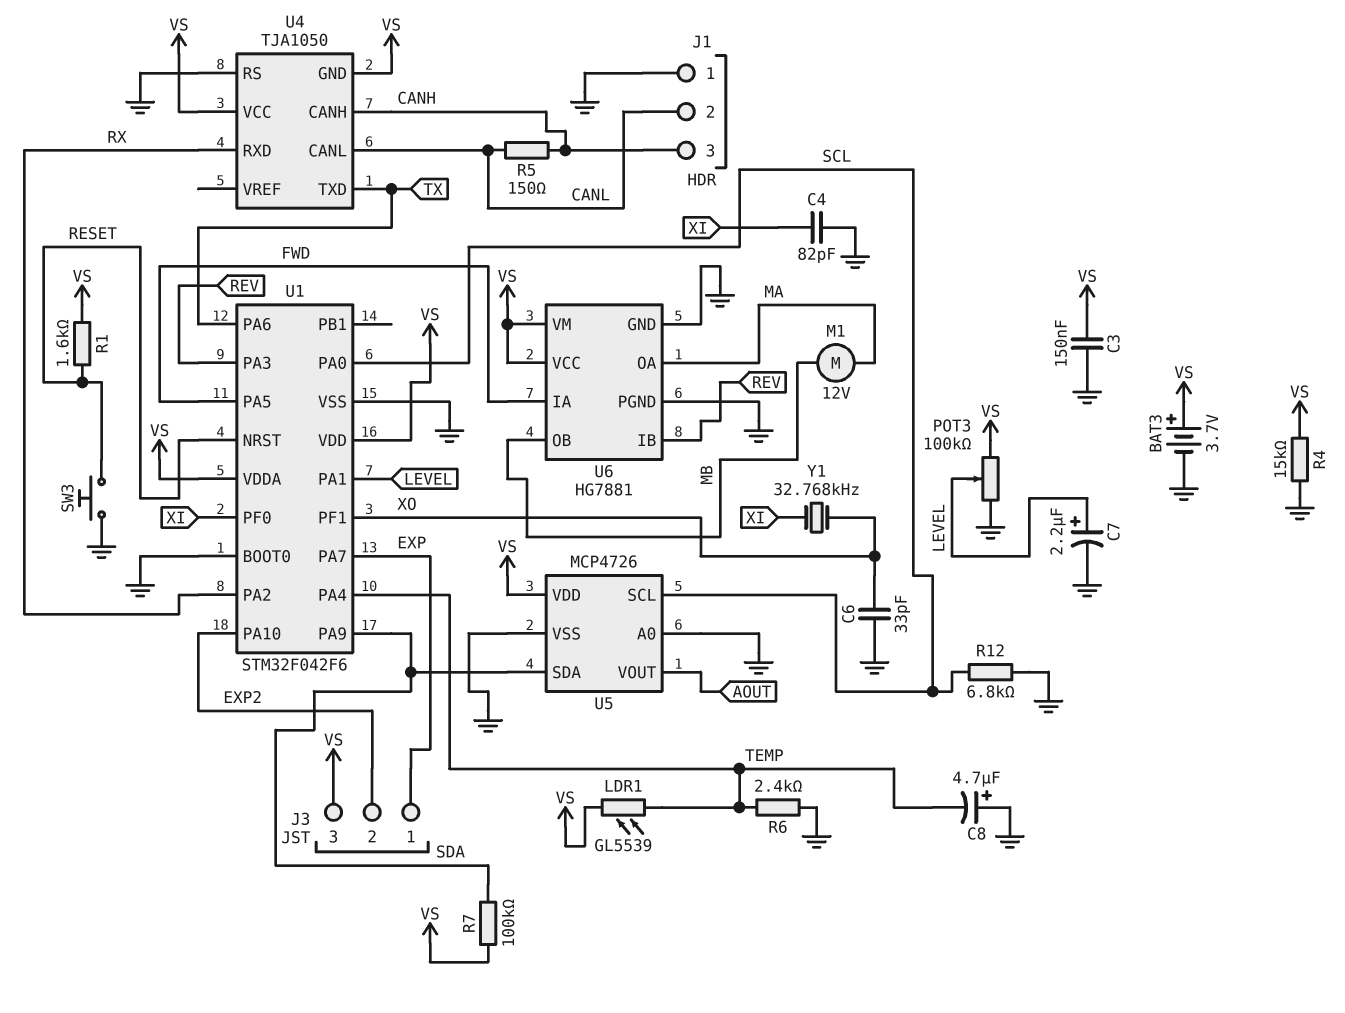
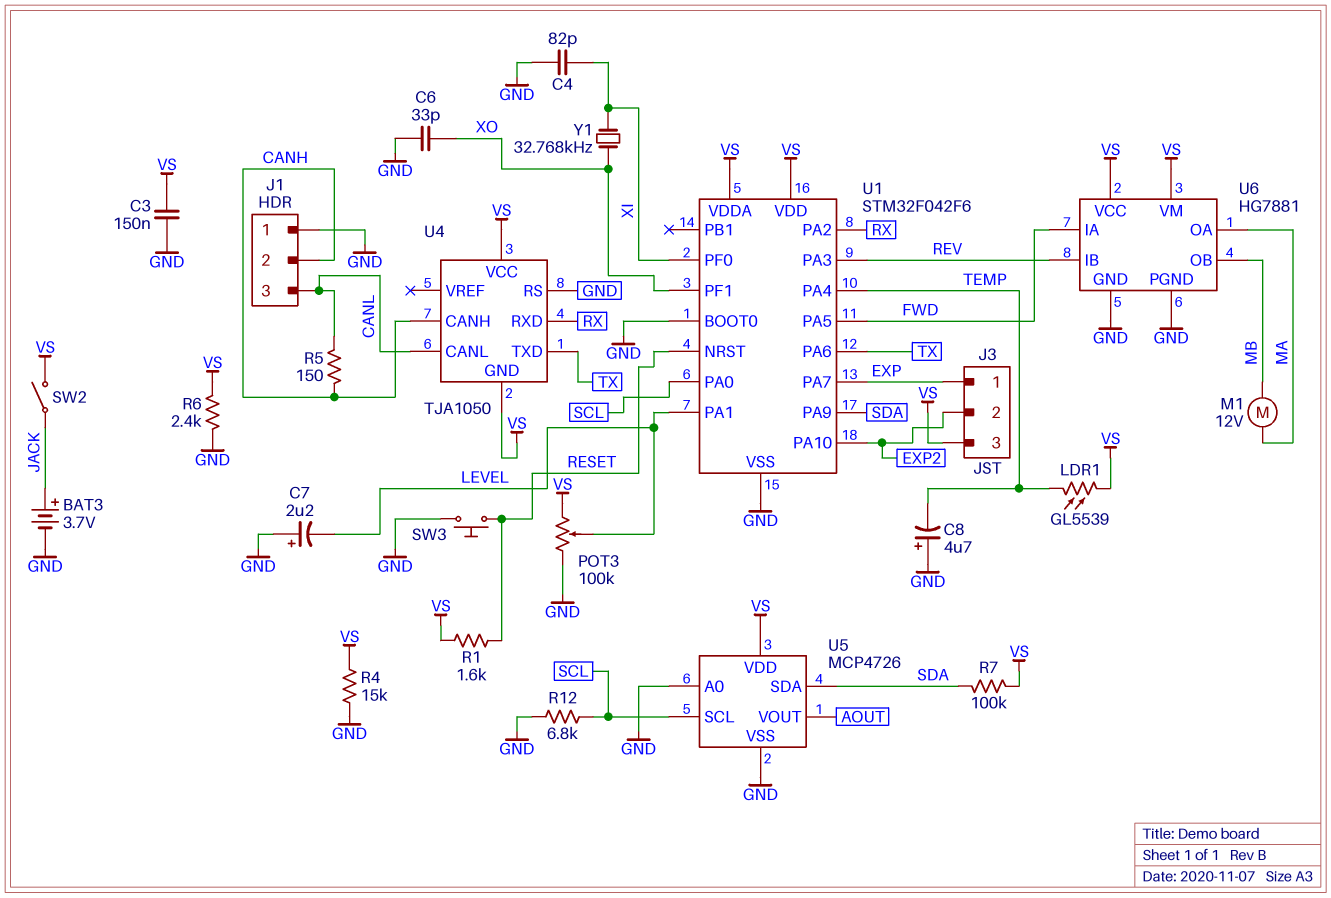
BAT3: 3.7V (plus VS, minus GND) -> 3.7V (plus JACK, minus GND)
C7: 2.2uF (plus LEVEL, minus GND) -> 2.2uF (plus GND, minus LEVEL)
J1 pin 2: CANL -> CANH
J1 pin 3: CANH -> CANL
R6: 2.4k (GND, TEMP) -> 2.4k (GND, VS)
SW2: none -> switch (JACK, VS)

